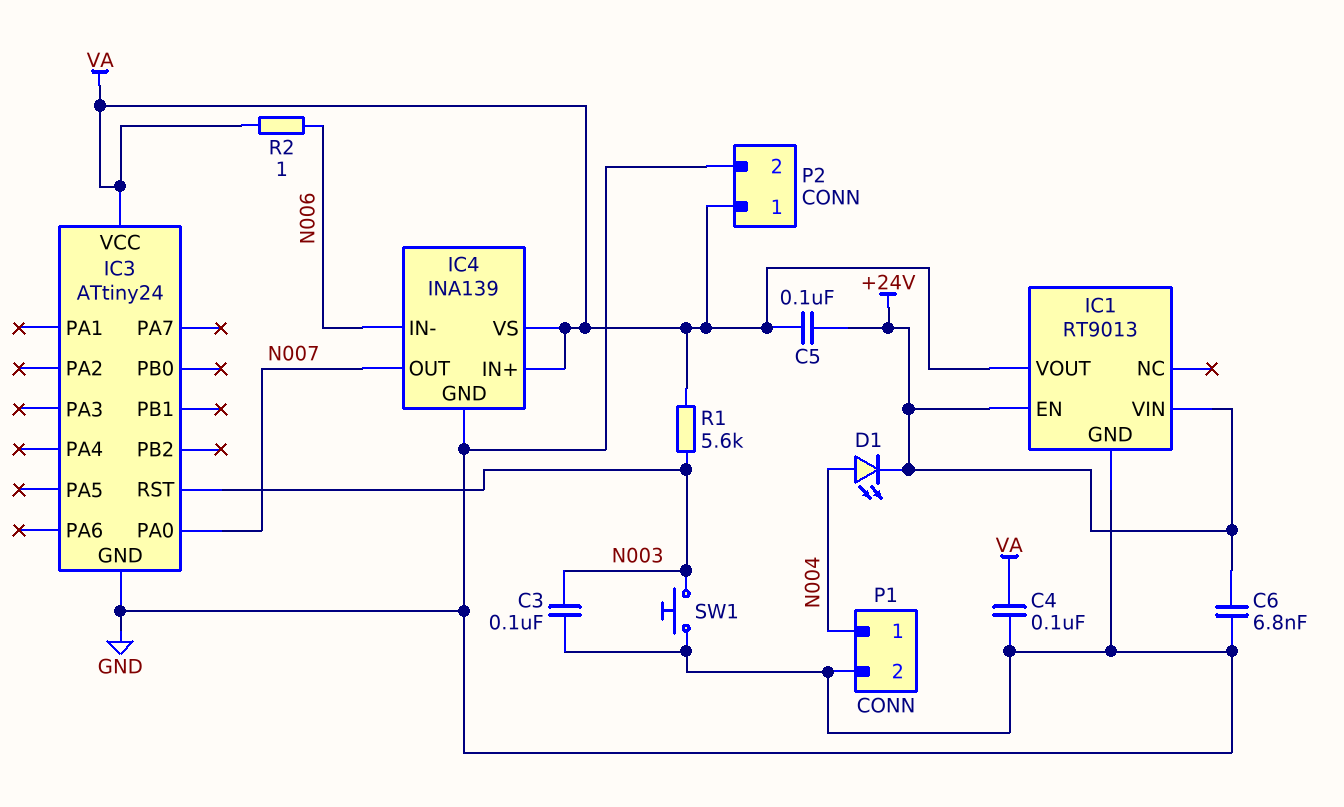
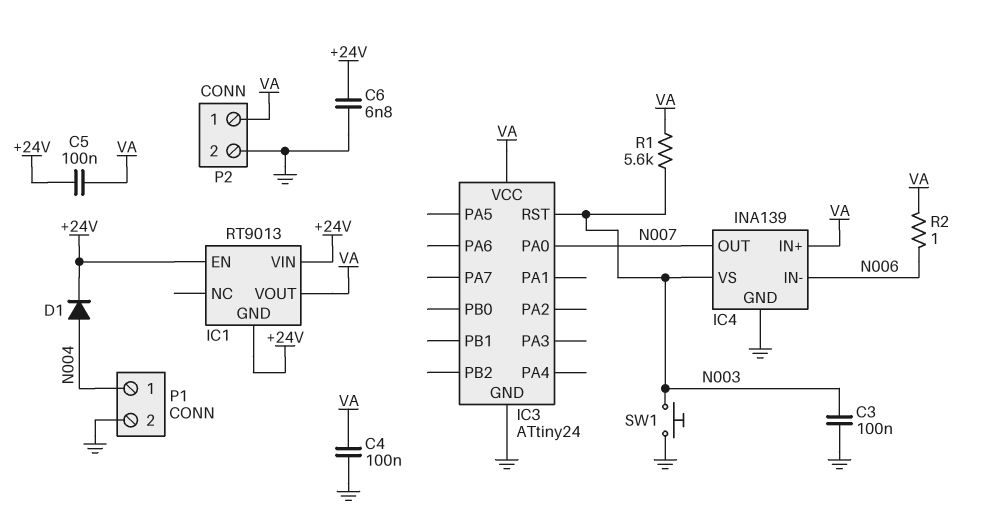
D1: LED (A N004, K +24V) -> diode (A N004, K +24V)
IC1 pin GND: GND -> +24V
IC4 pin VS: VA -> N003

